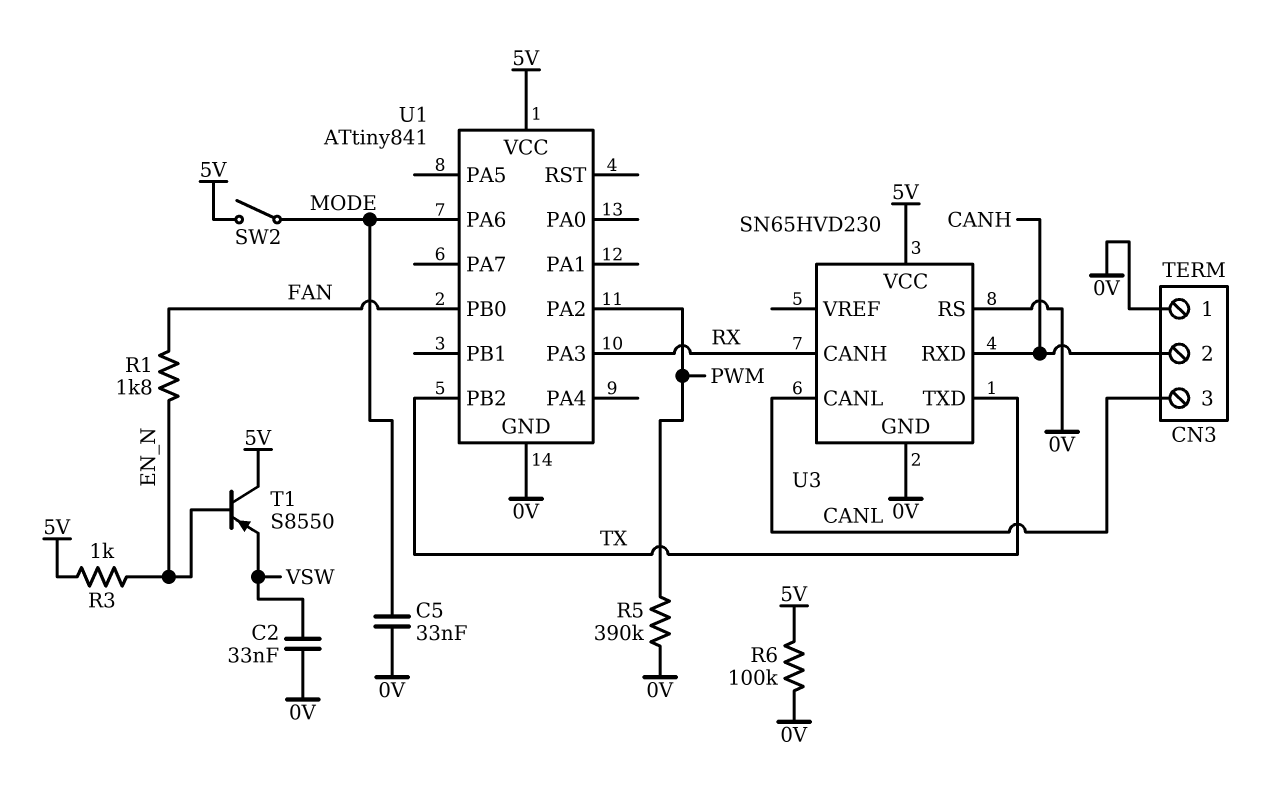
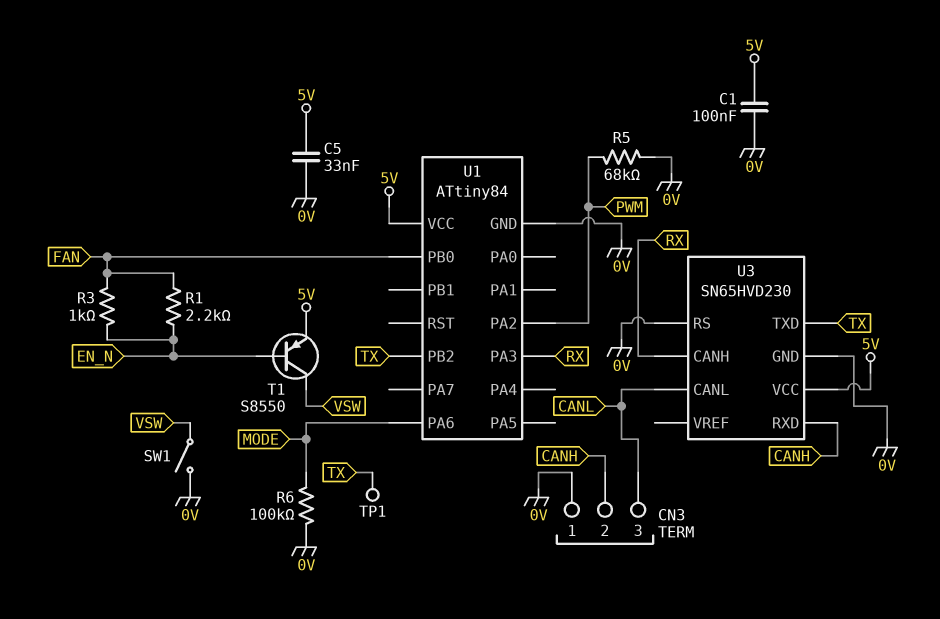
C1: none -> 100nF (0V, 5V)
C2: 33nF (0V, VSW) -> none
C5: 33nF (0V, MODE) -> 33nF (0V, 5V)
R1: 1.8k (EN_N, FAN) -> 2.2k (EN_N, FAN)
R3: 1k (5V, EN_N) -> 1k (EN_N, FAN)
R5: 390k (0V, PWM) -> 68k (0V, PWM)
R6: 100k (0V, 5V) -> 100k (0V, MODE)
SW1: none -> switch (0V, VSW)
SW2: switch (5V, MODE) -> none
T1: PNP S8550 (B EN_N, C 5V, E VSW) -> PNP S8550 (B EN_N, C VSW, E 5V)
TP1: none -> test point (TX)
U1: ATtiny841 -> ATtiny84

